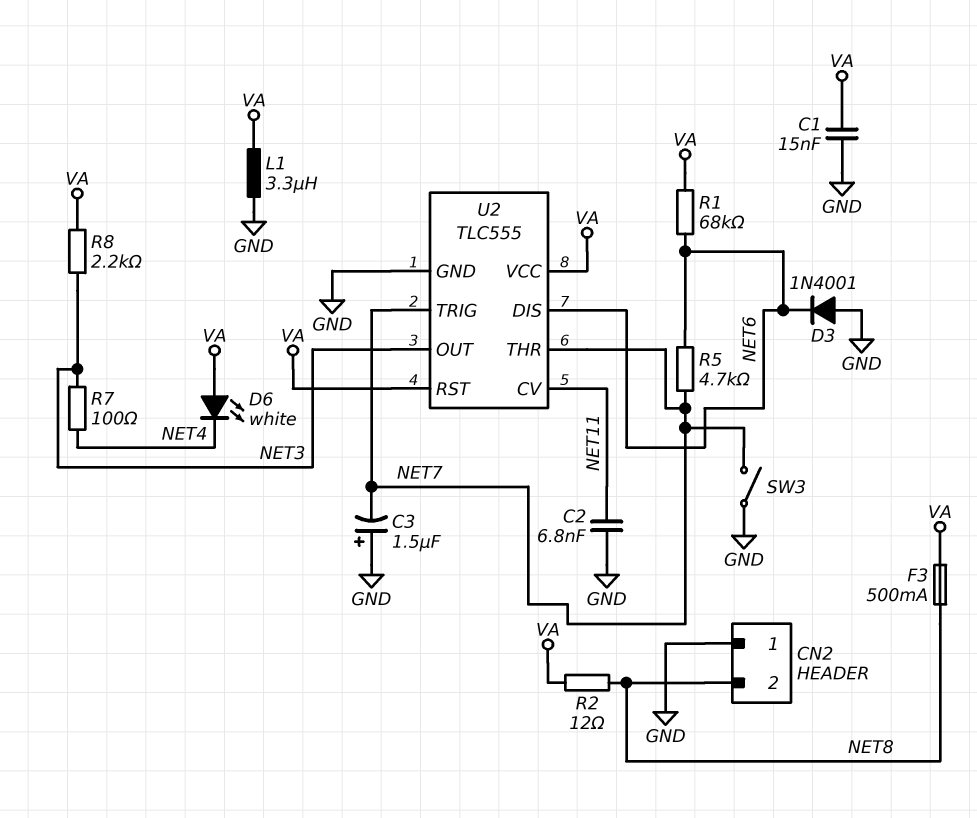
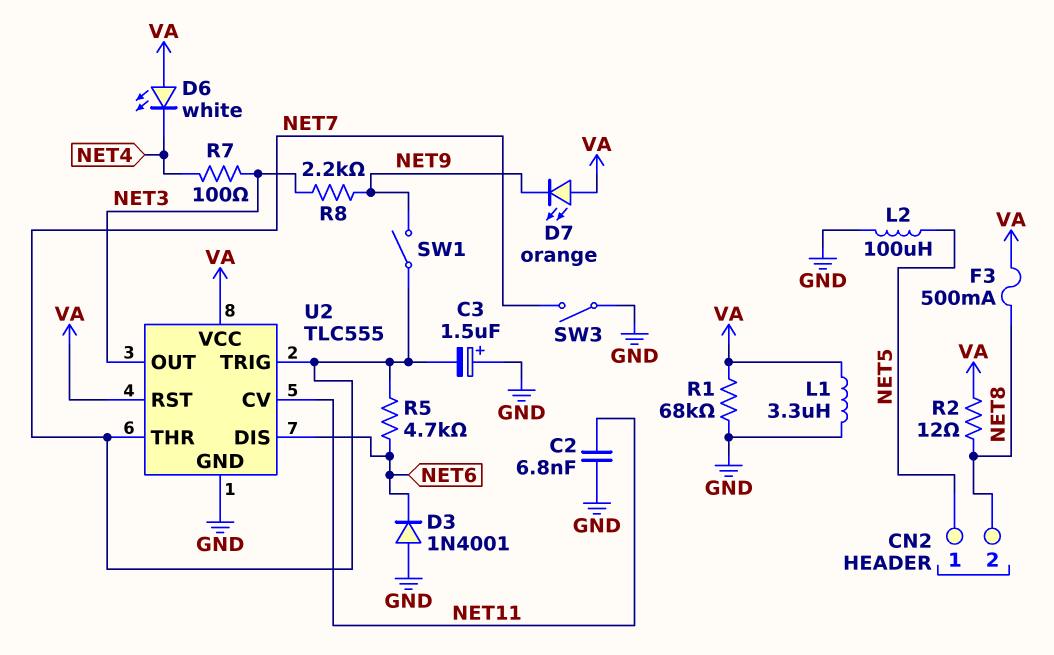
C1: 15nF (GND, VA) -> none
CN2 pin 1: GND -> NET5
D7: none -> LED orange (A VA, K NET9)
L2: none -> 100uH (GND, NET5)
R1: 68k (NET6, VA) -> 68k (GND, VA)
R8: 2.2k (NET3, VA) -> 2.2k (NET3, NET9)
SW1: none -> switch (NET7, NET9)

